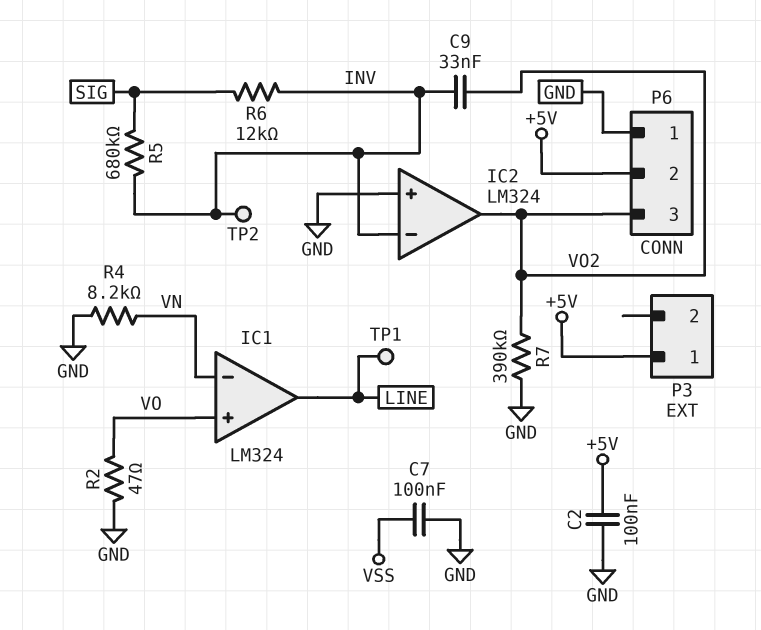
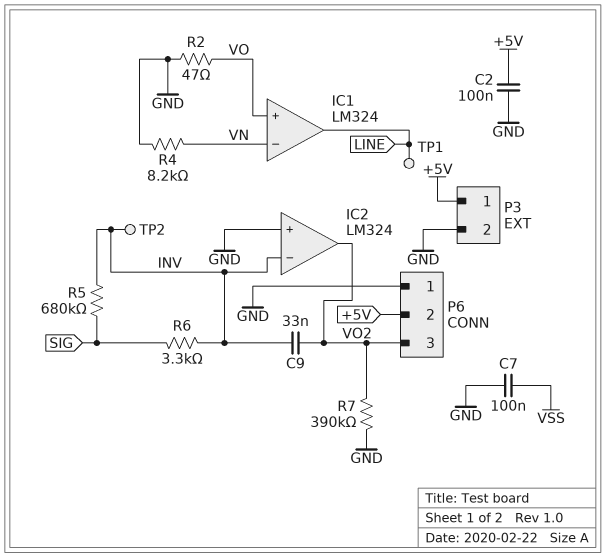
P3 pin 2: none -> GND
R6: 12k (INV, SIG) -> 3.3k (INV, SIG)

